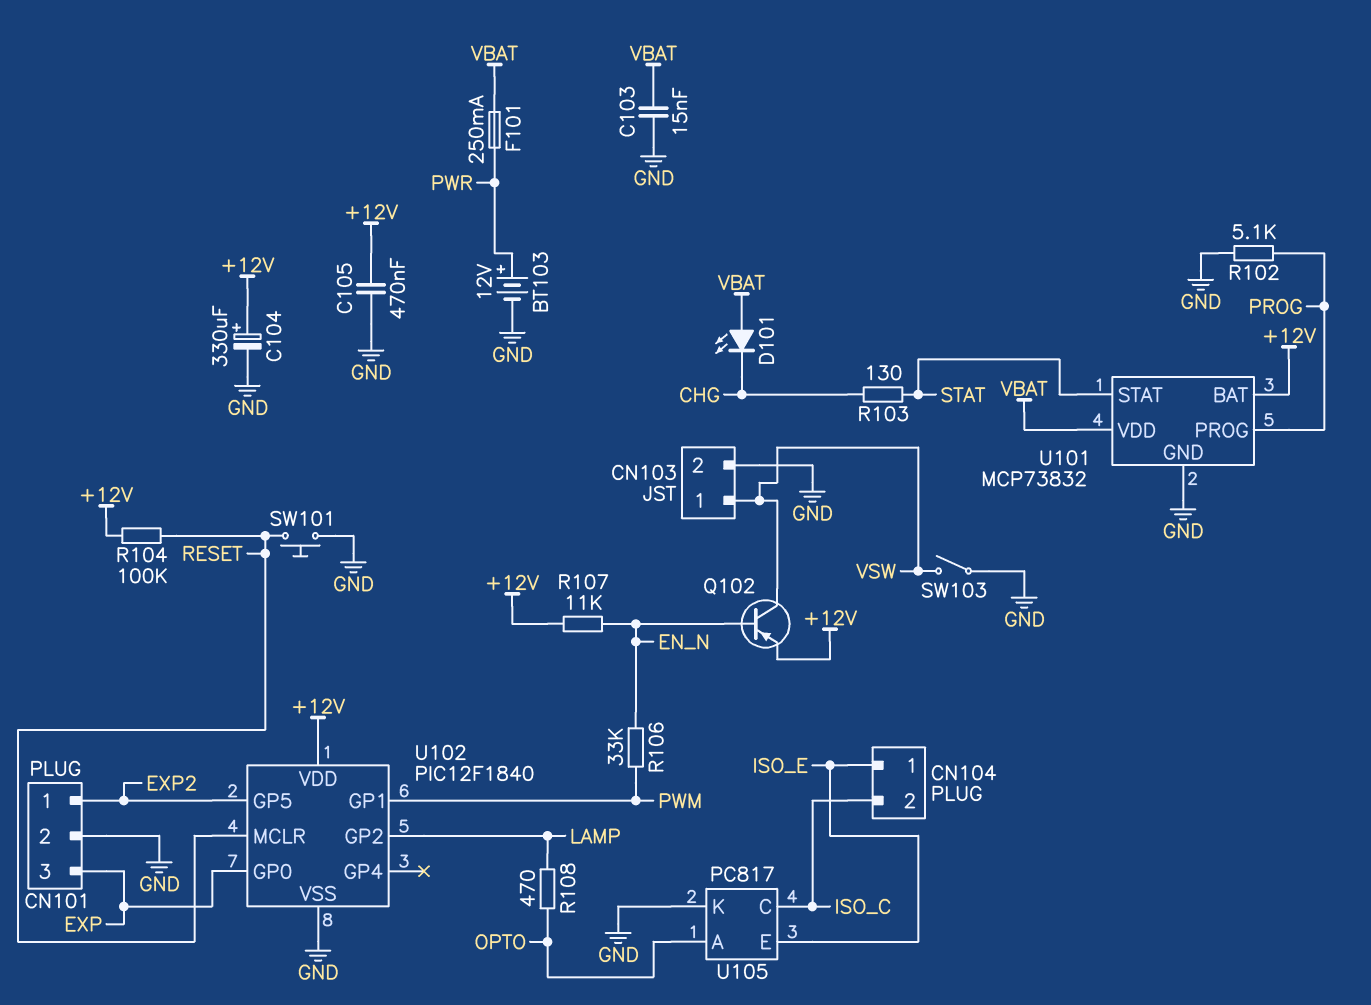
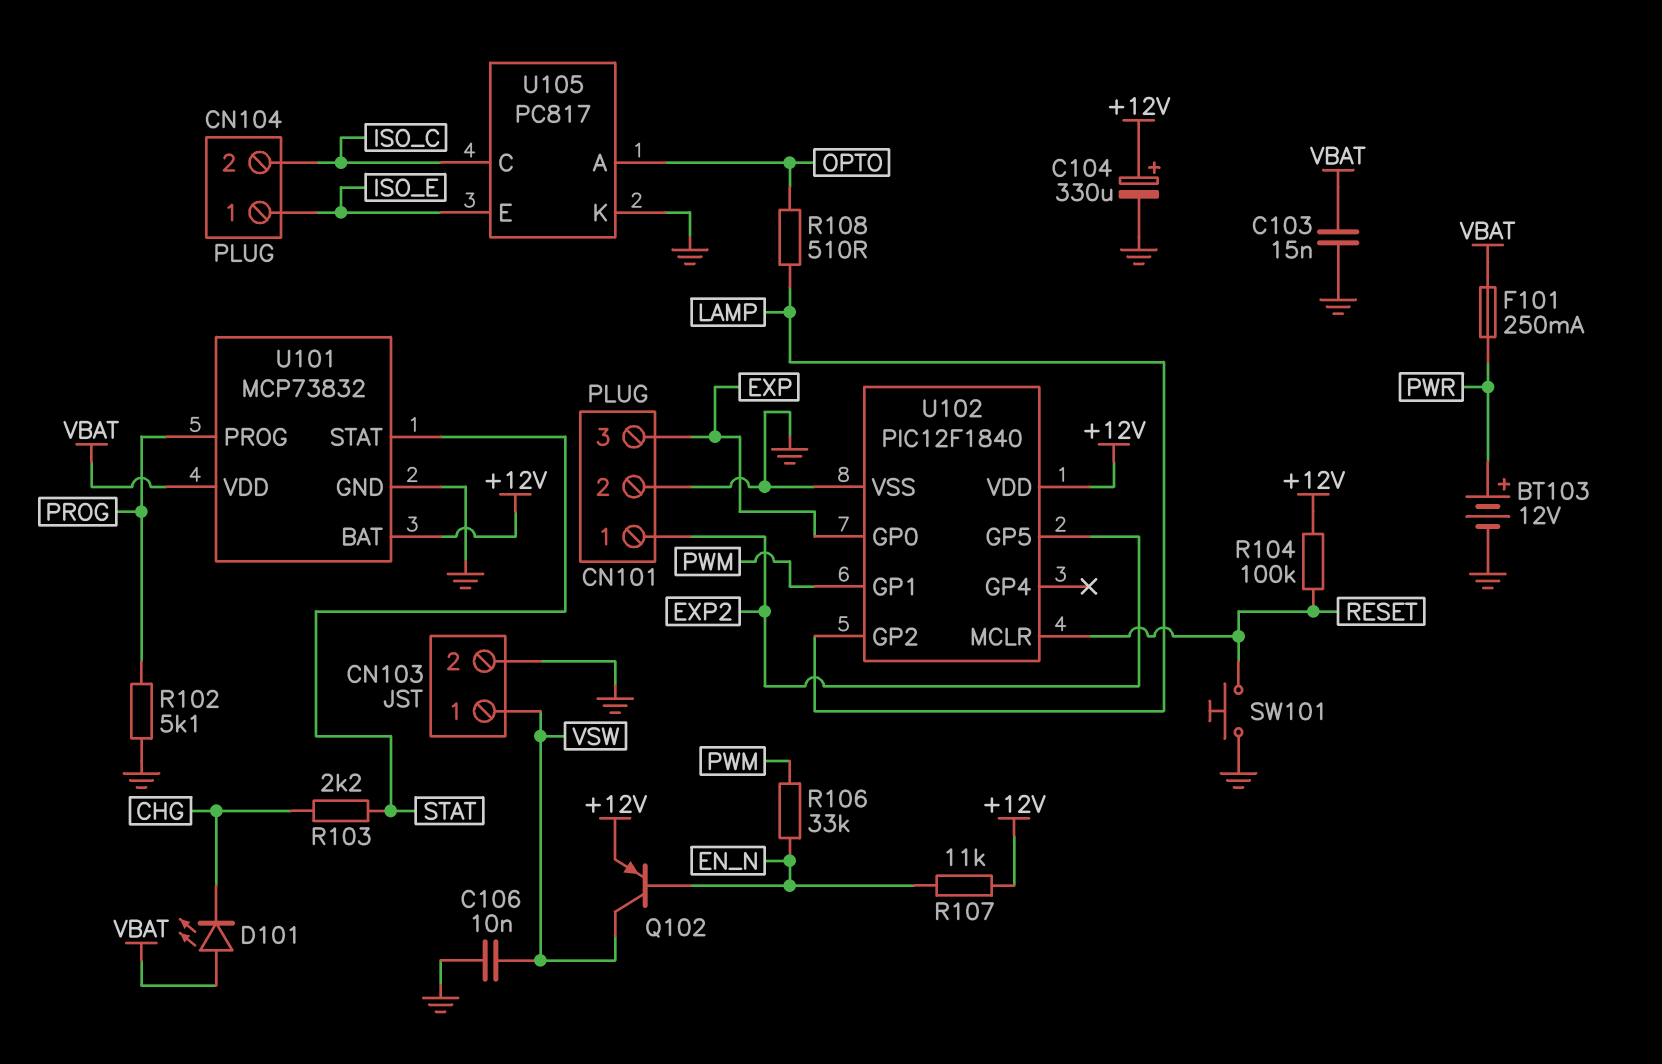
C105: 470nF (+12V, GND) -> none
C106: none -> 10nF (GND, VSW)
R103: 130 (CHG, STAT) -> 2.2k (CHG, STAT)
R108: 470 (LAMP, OPTO) -> 510 (LAMP, OPTO)
SW103: switch (GND, VSW) -> none

